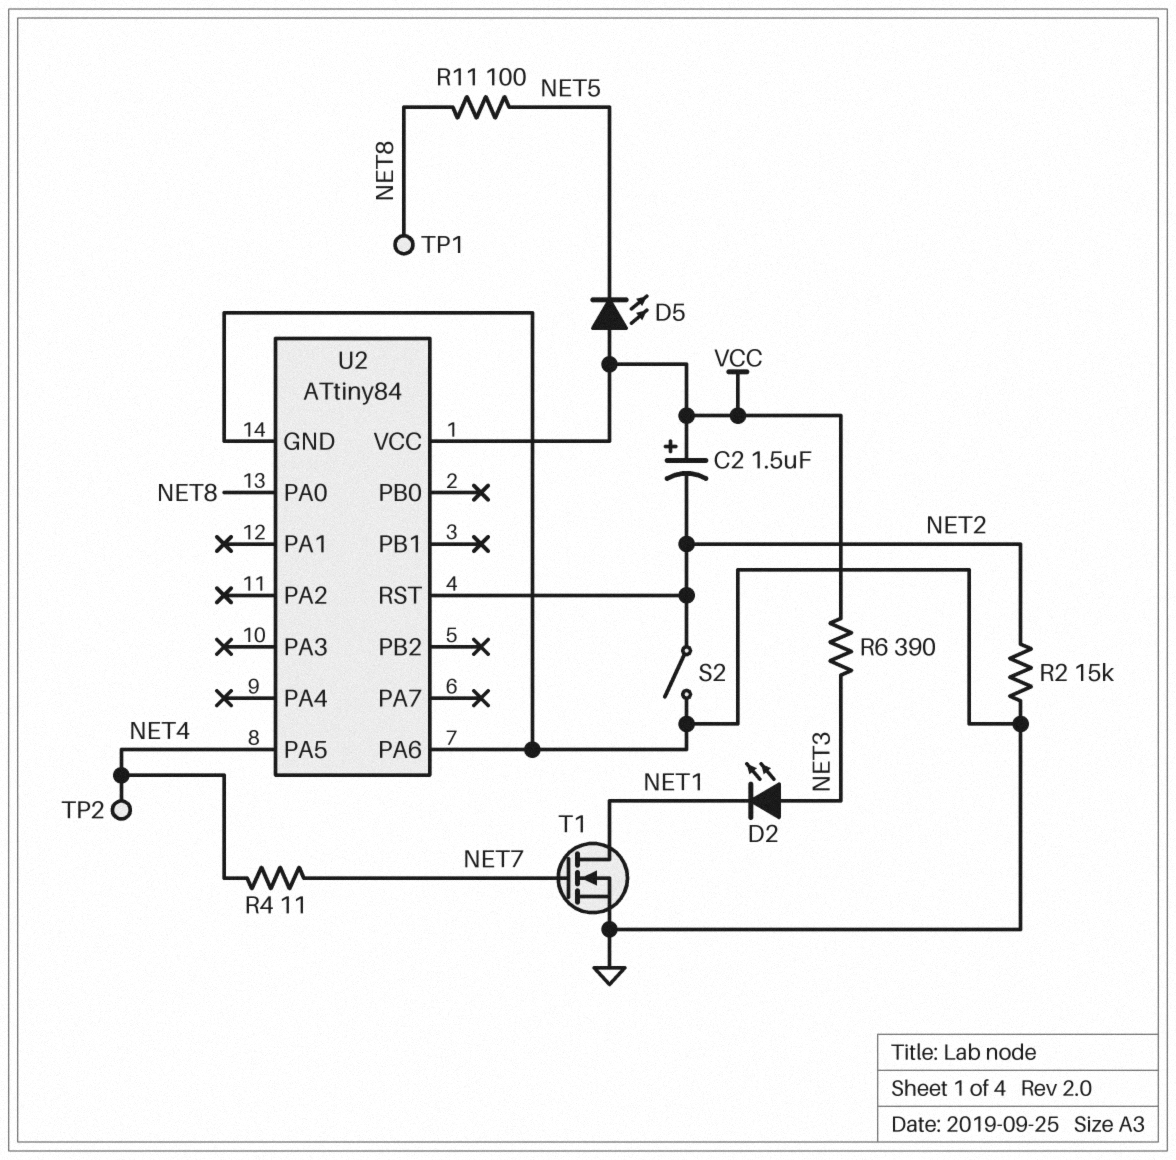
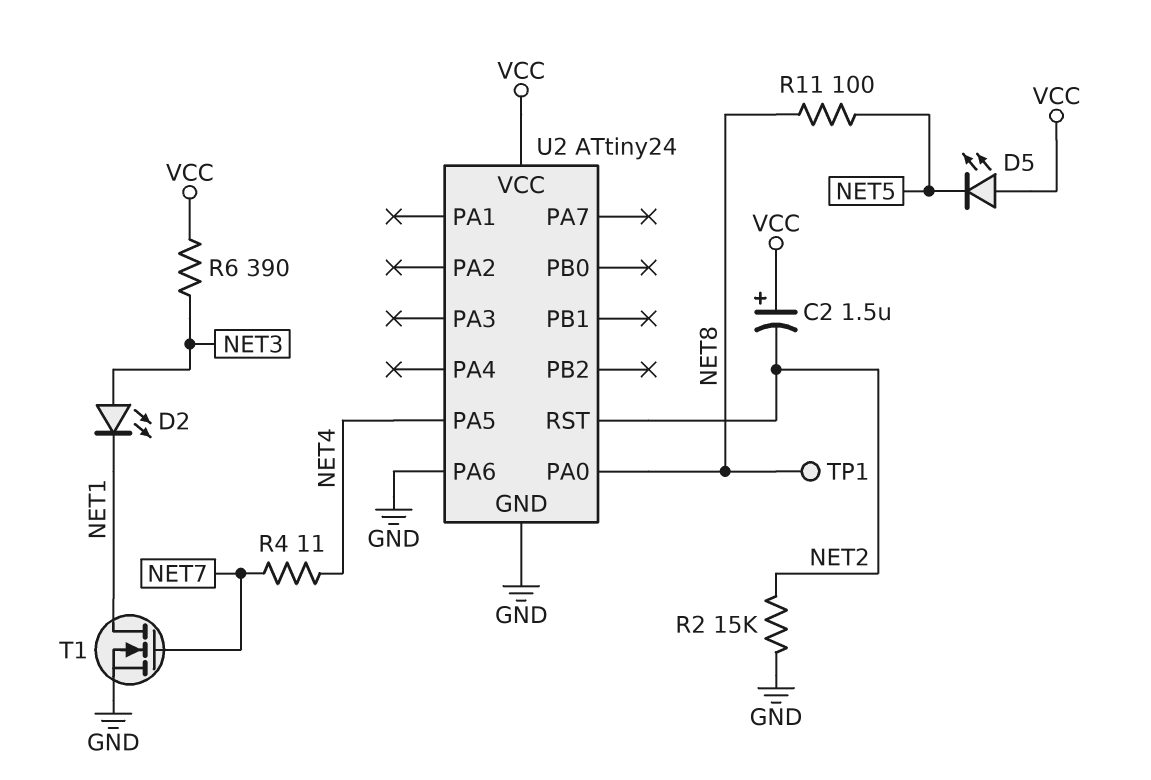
S2: switch (GND, NET2) -> none
TP2: test point (NET4) -> none
U2: ATtiny84 -> ATtiny24

